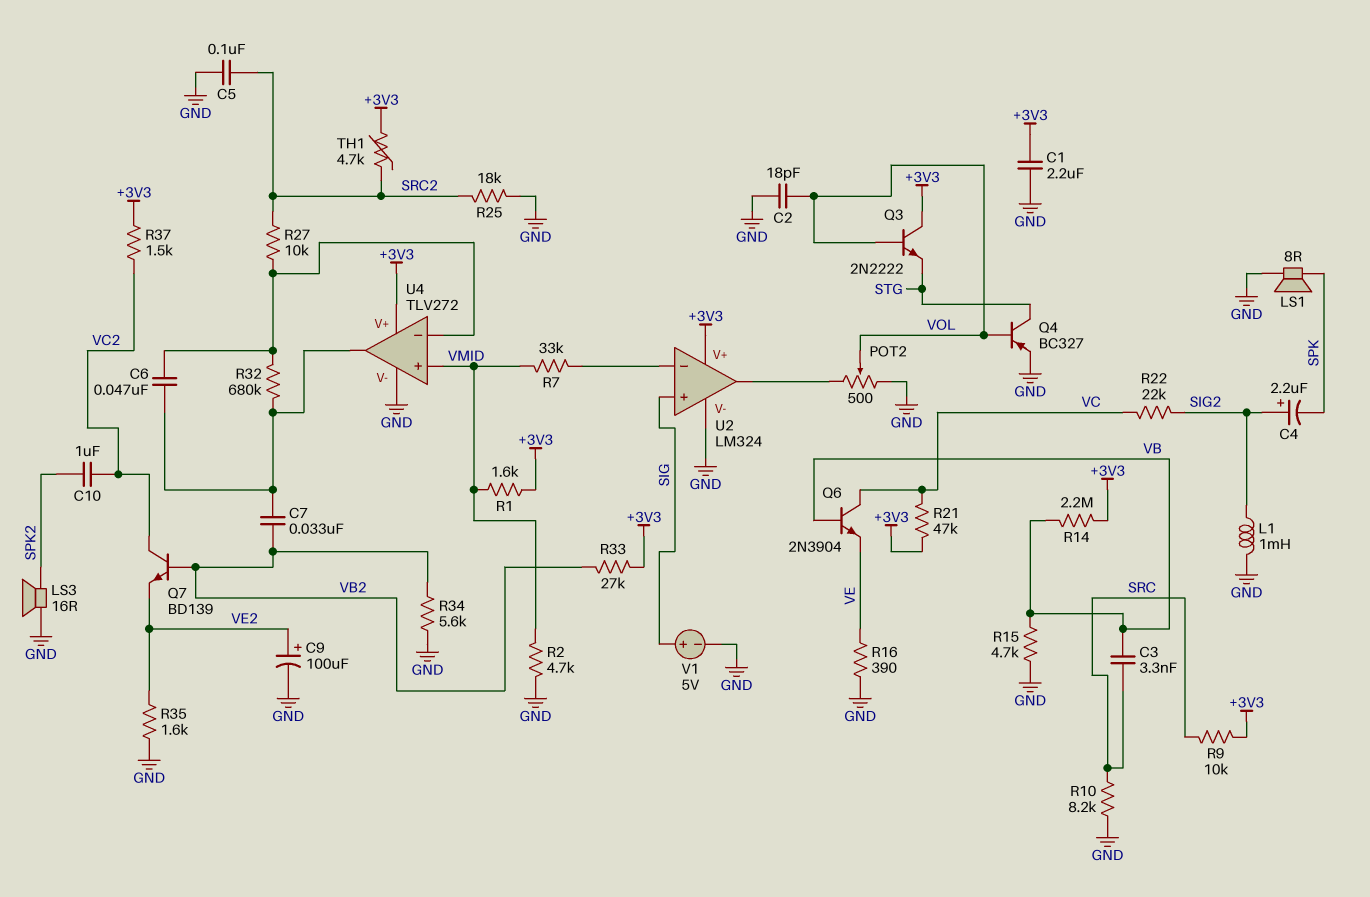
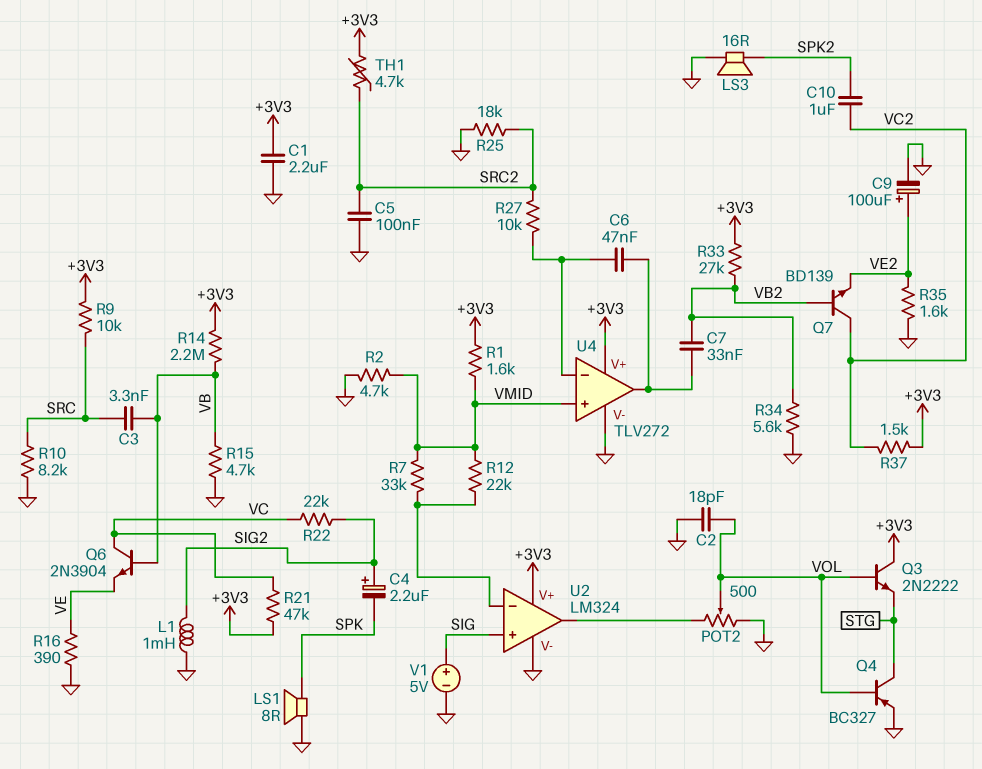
R12: none -> 22k (U2/in-, VMID)
R32: 680k (U4/in-, U4/out) -> none

